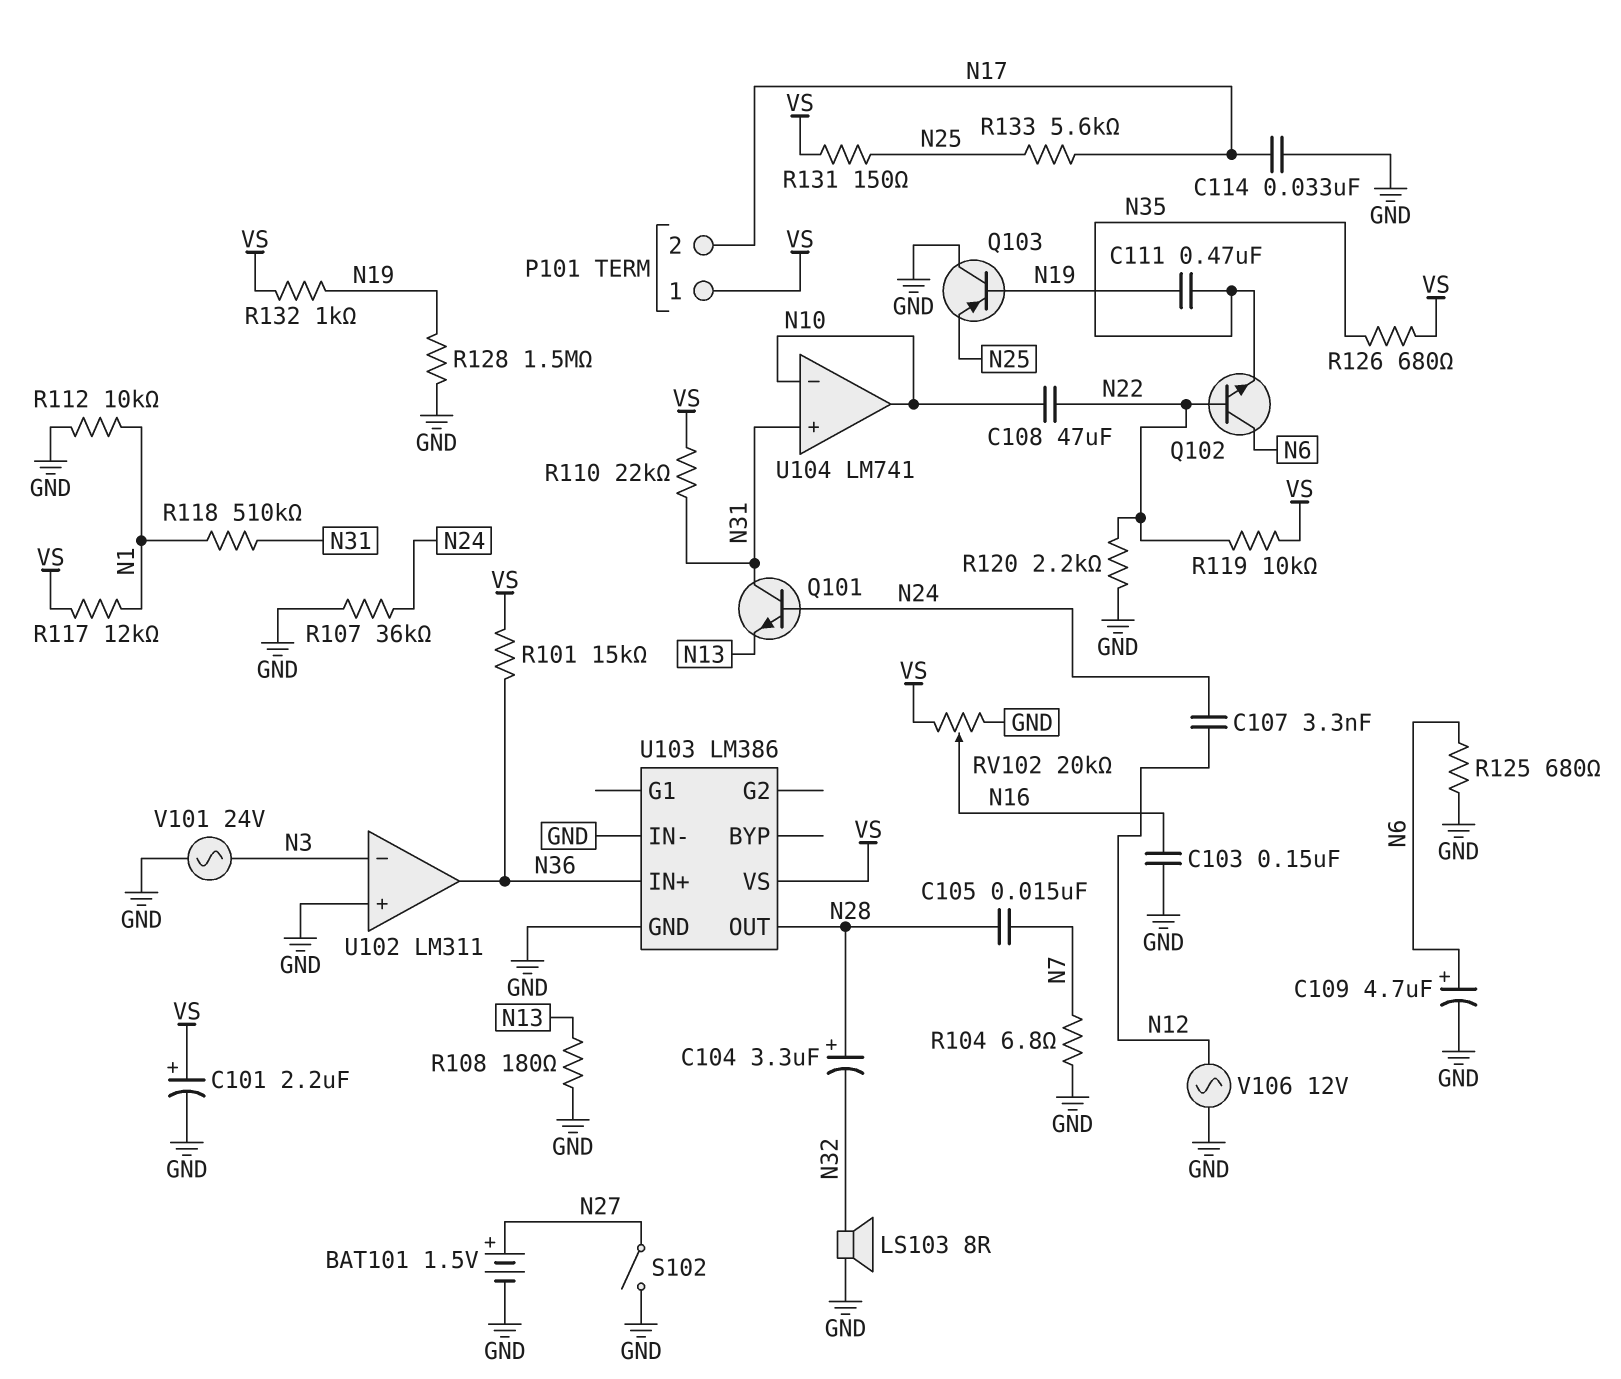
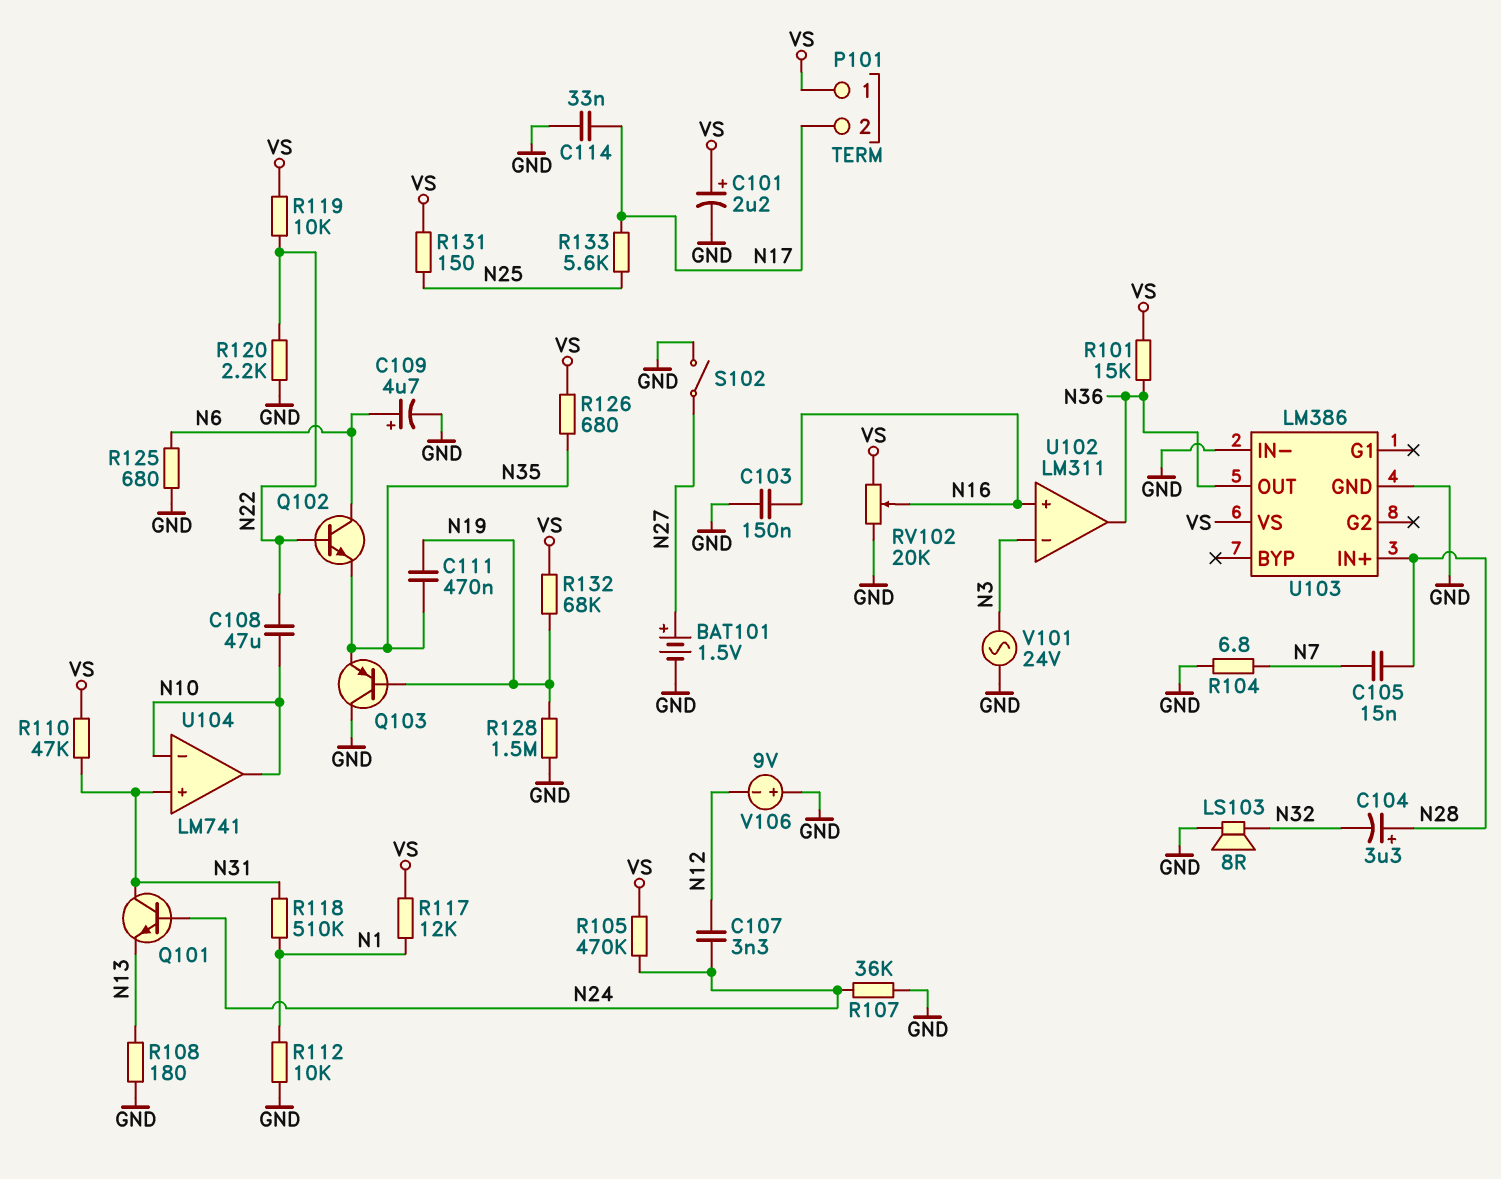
Q103: PNP (B N19, C GND, E N25) -> PNP (B N19, C GND, E N35)
R105: none -> 470k (N24, VS)
R110: 22k (N31, VS) -> 47k (N31, VS)
R132: 1k (N19, VS) -> 68k (N19, VS)
U102 pin in+: GND -> N16
U103 pin IN+: N36 -> N28
U103 pin OUT: N28 -> N36
V106: AC 12V (GND, N12) -> 9V (plus GND, minus N12)

